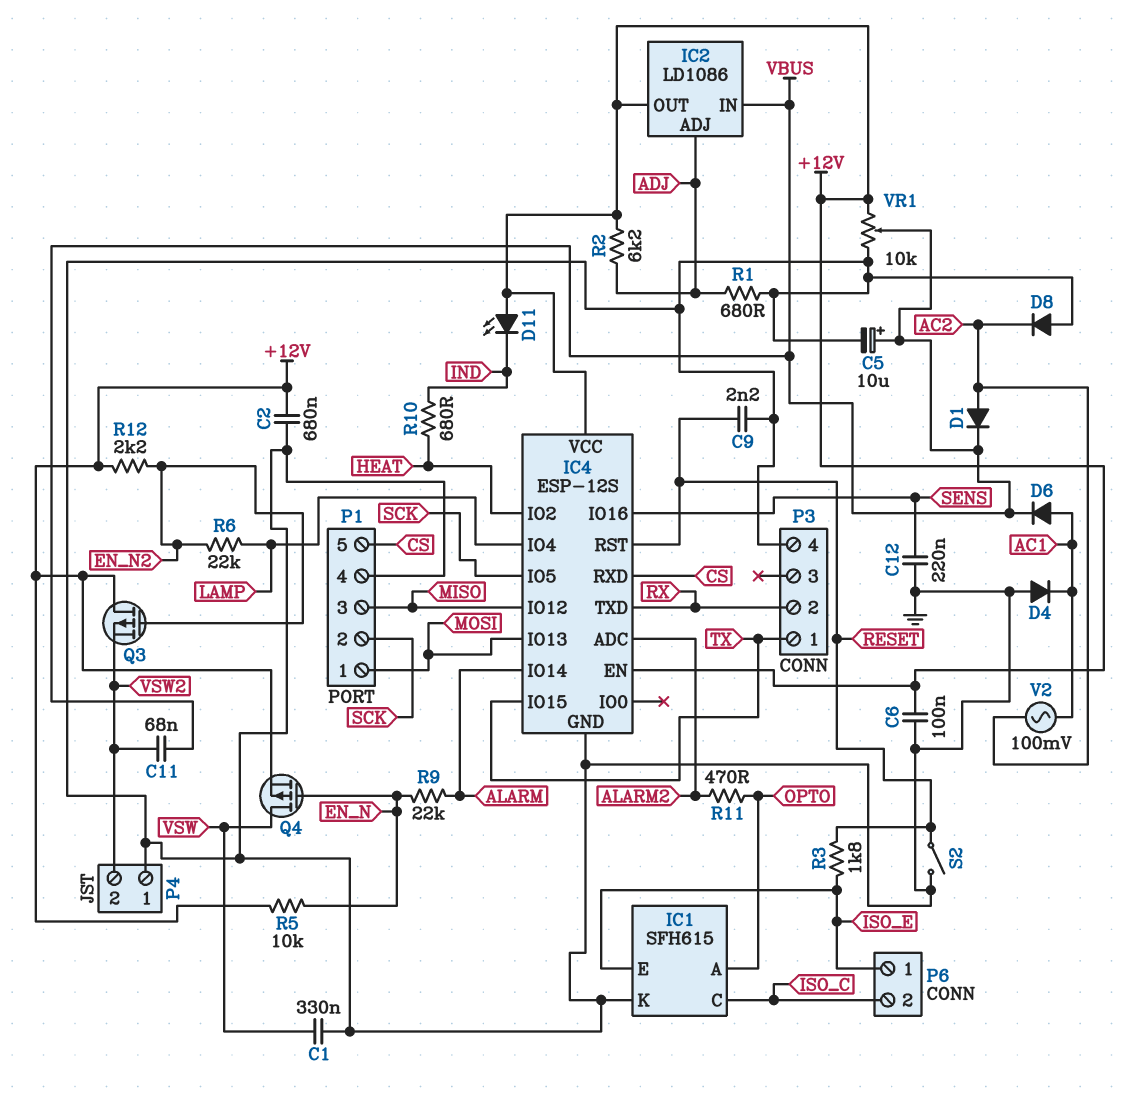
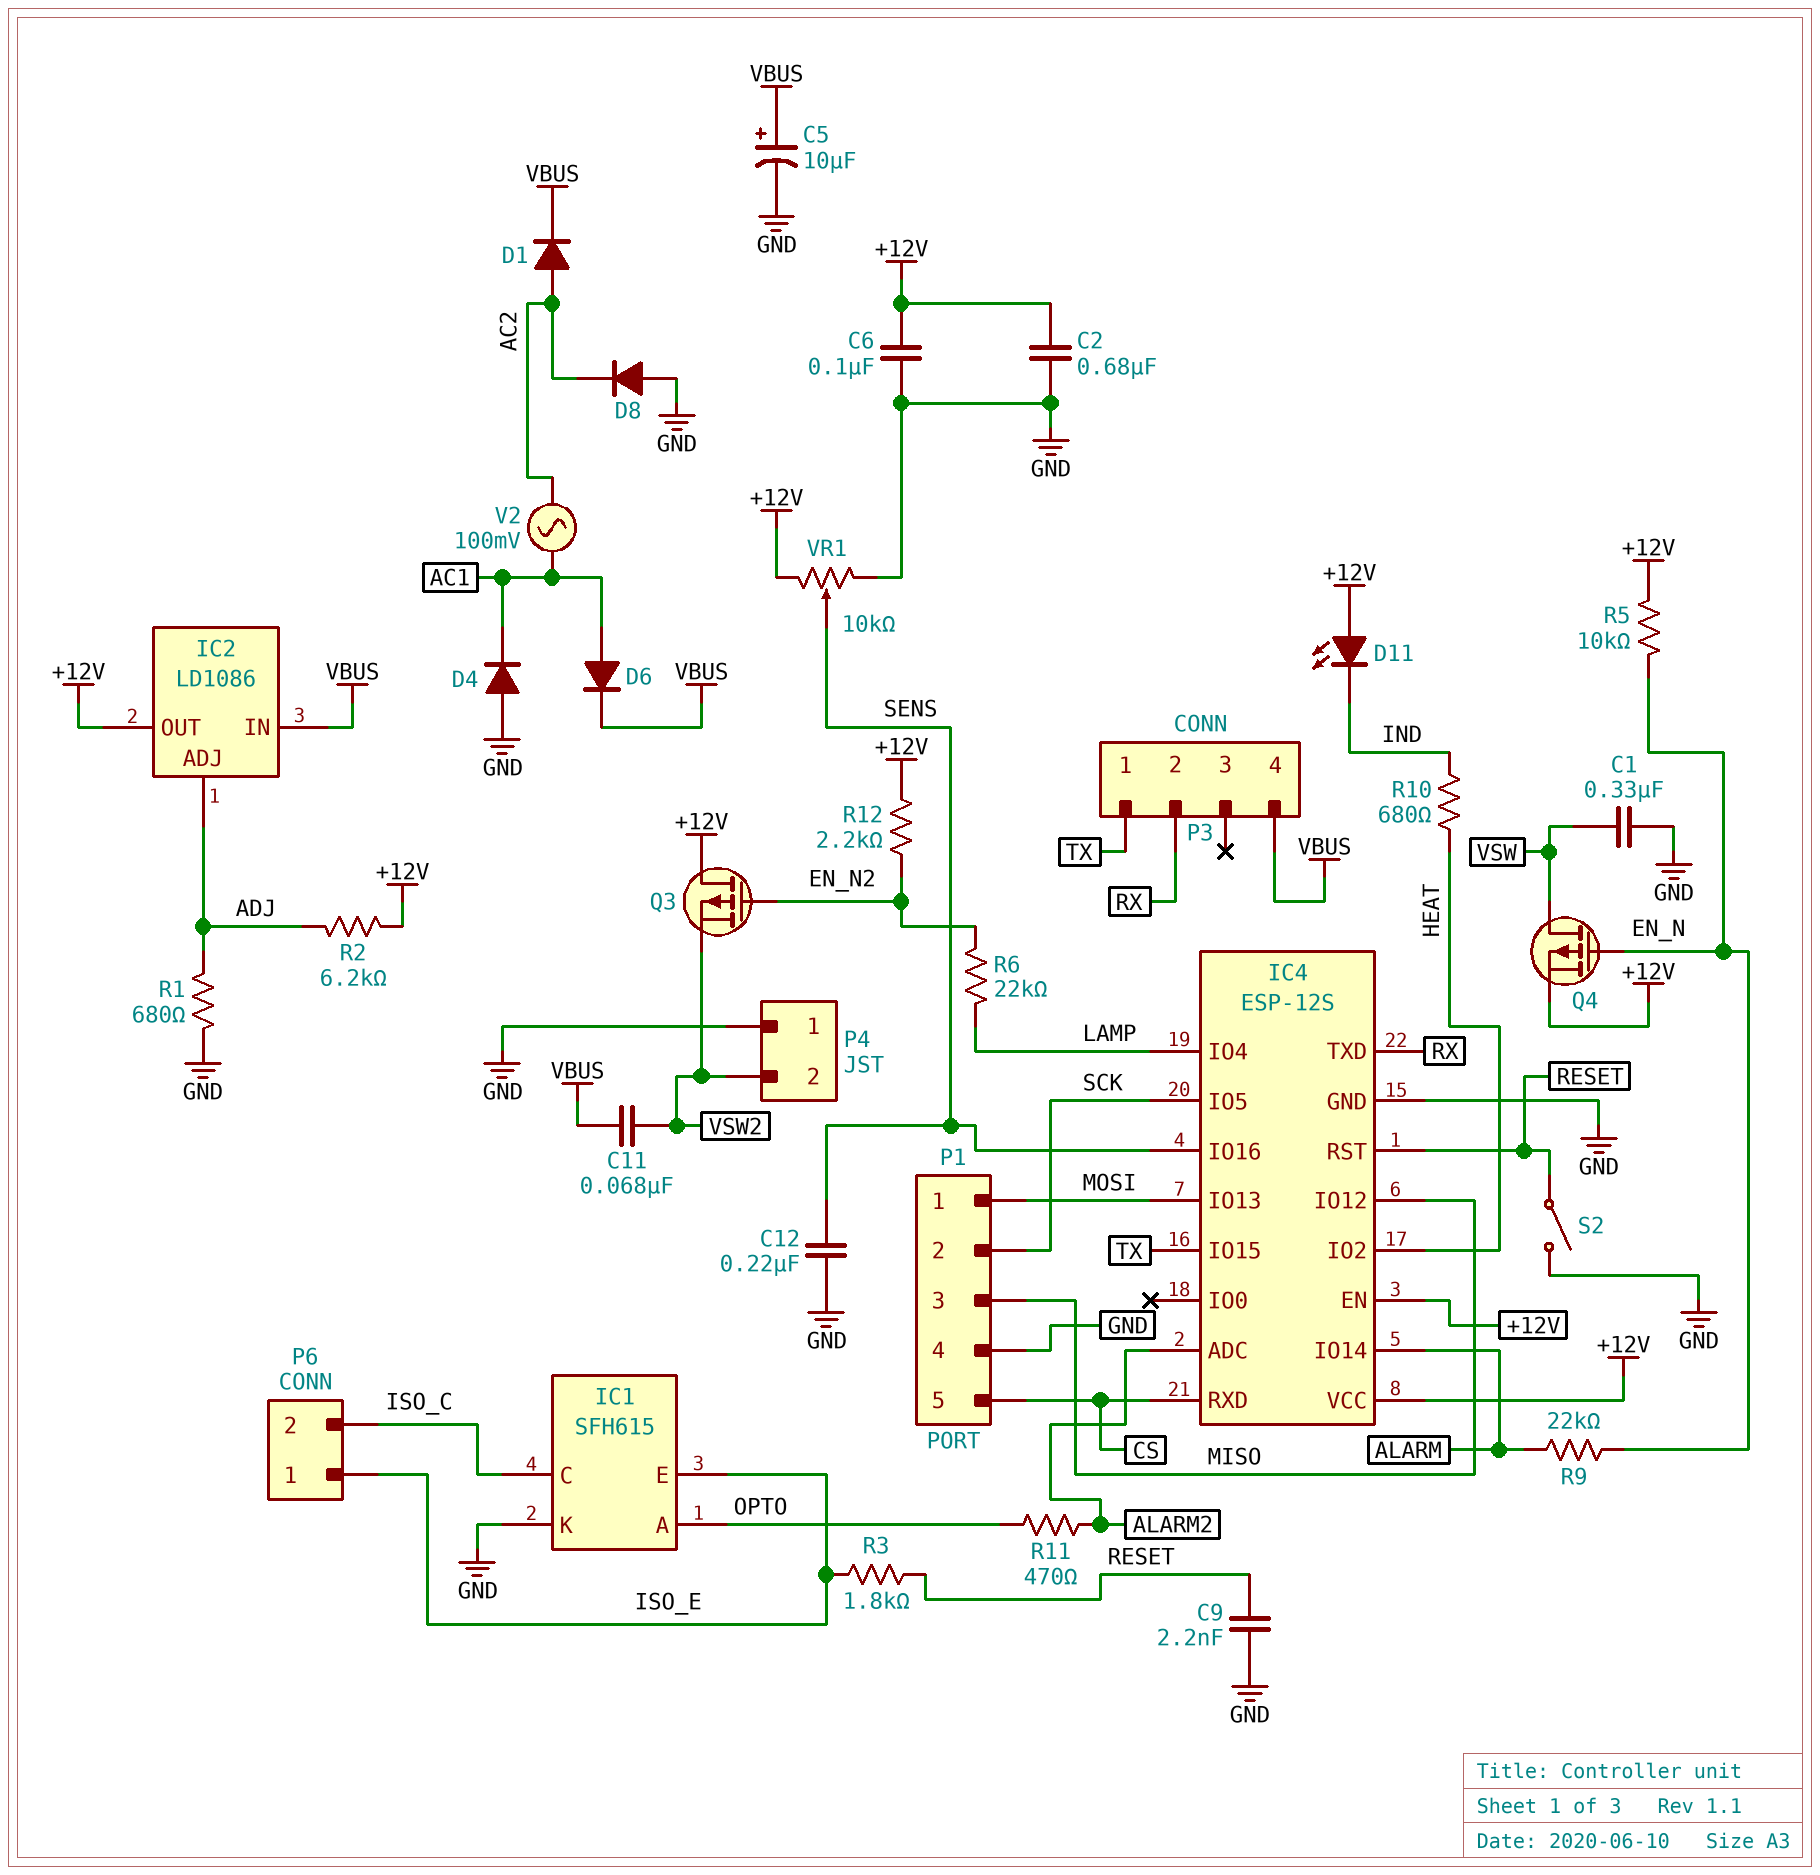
P3 pin 4: GND -> VBUS
VR1: 10k (+12V, GND, wiper VBUS) -> 10k (+12V, GND, wiper SENS)

